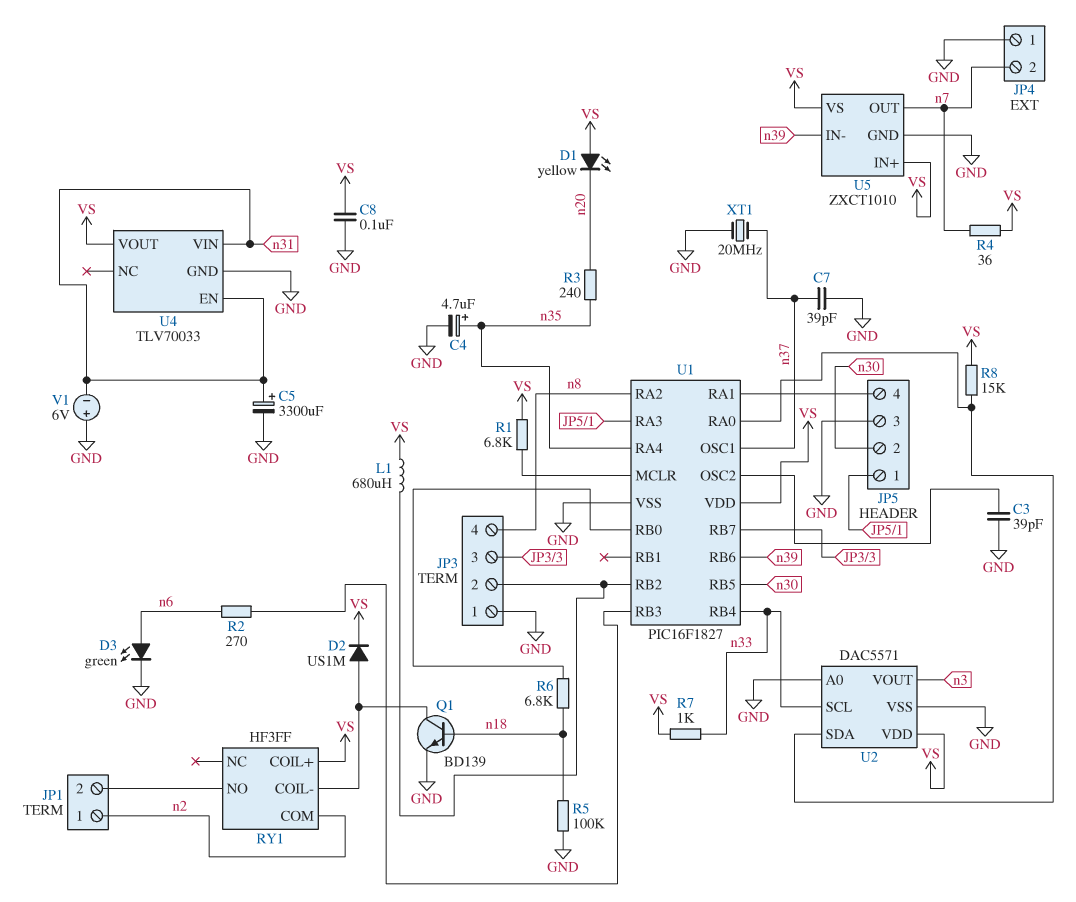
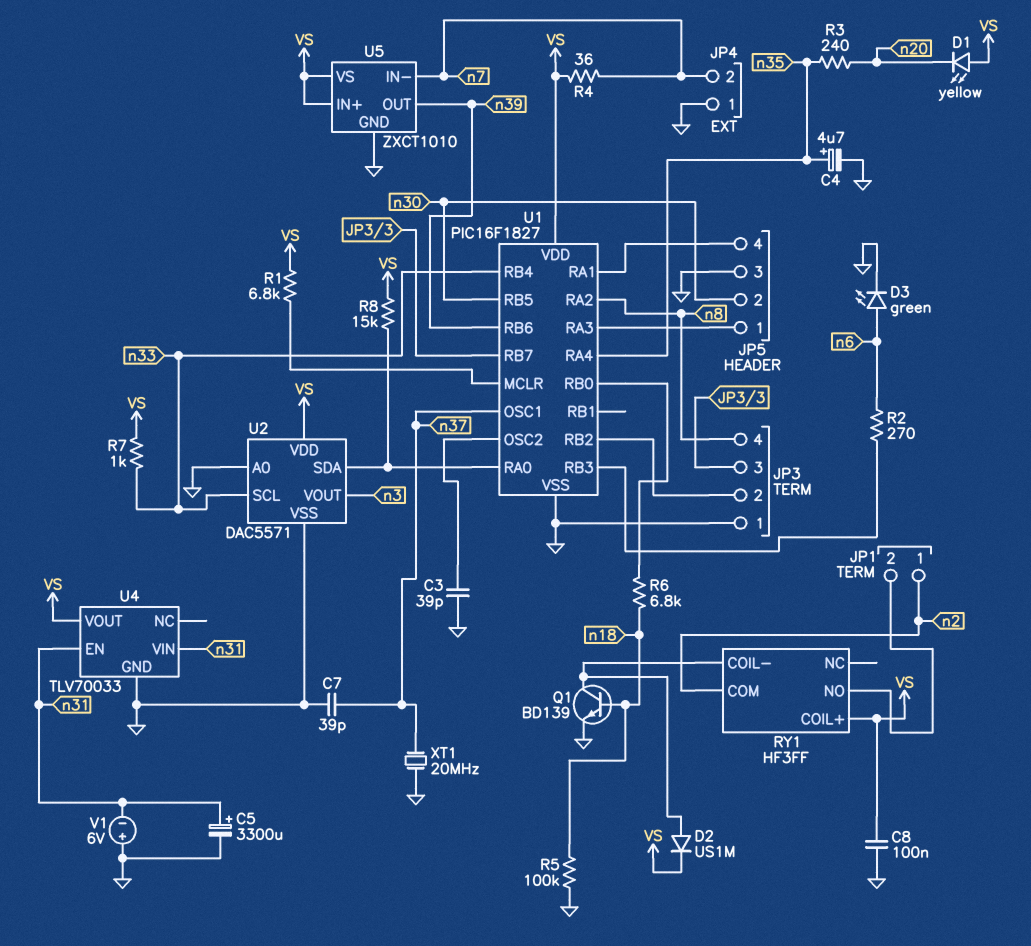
L1: 680uH (JP3/2, VS) -> none
U5 pin IN-: n39 -> n7
U5 pin OUT: n7 -> n39

